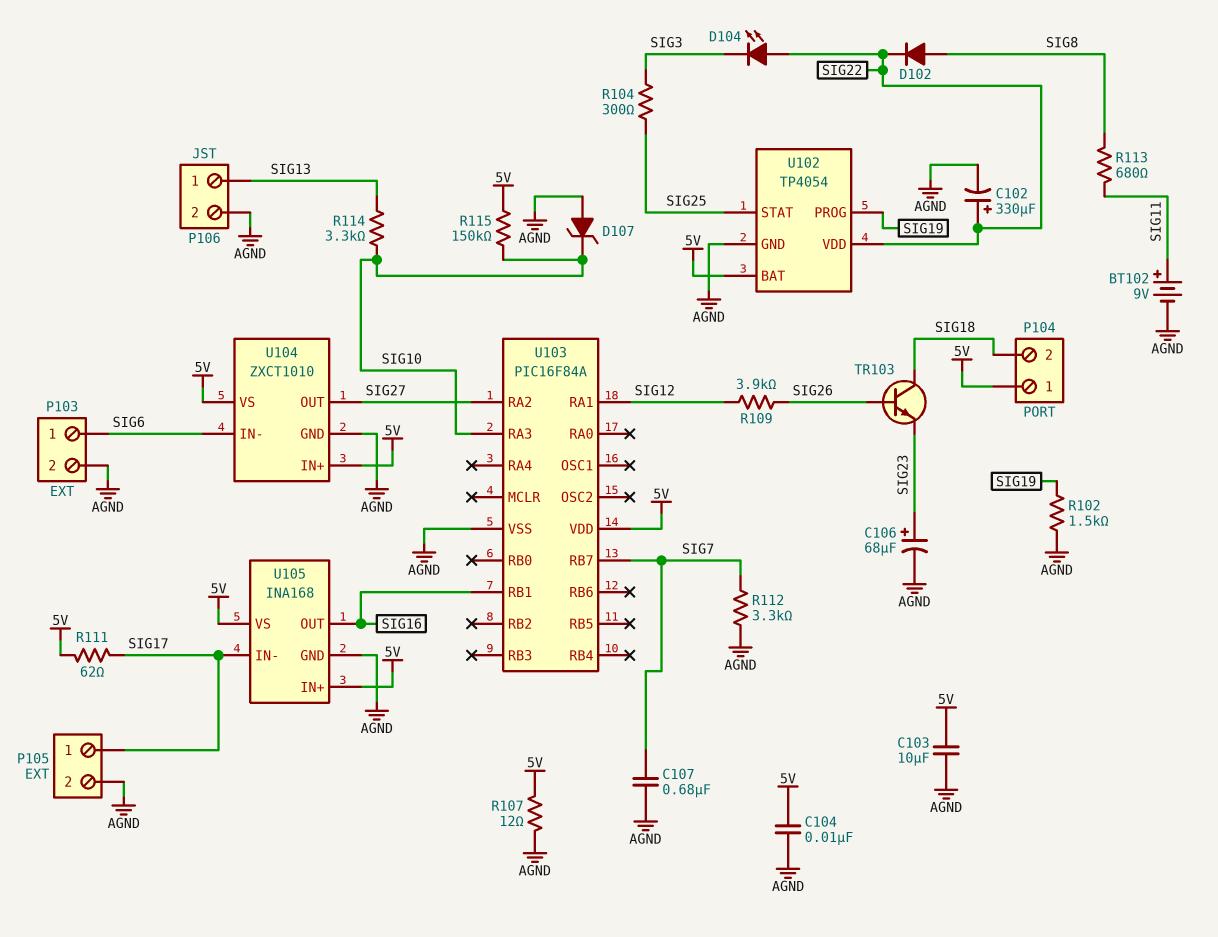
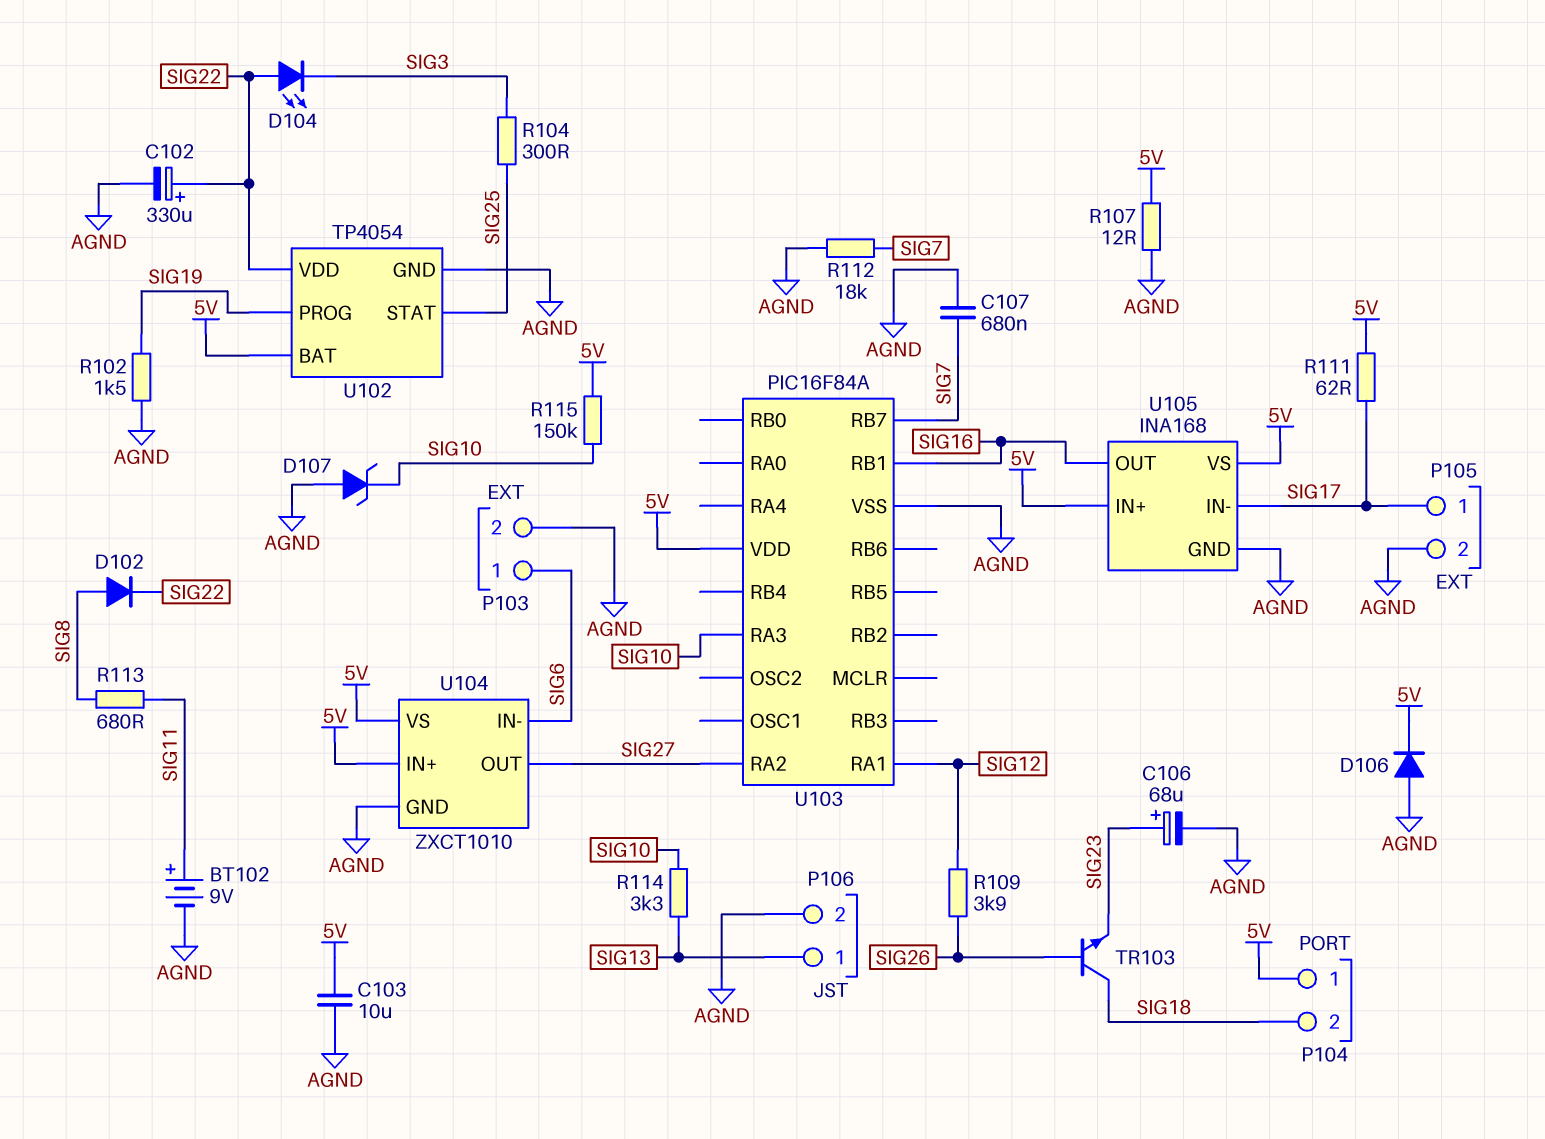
C104: 10nF (5V, AGND) -> none
D106: none -> diode (A AGND, K 5V)
R112: 3.3k (AGND, SIG7) -> 18k (AGND, SIG7)

